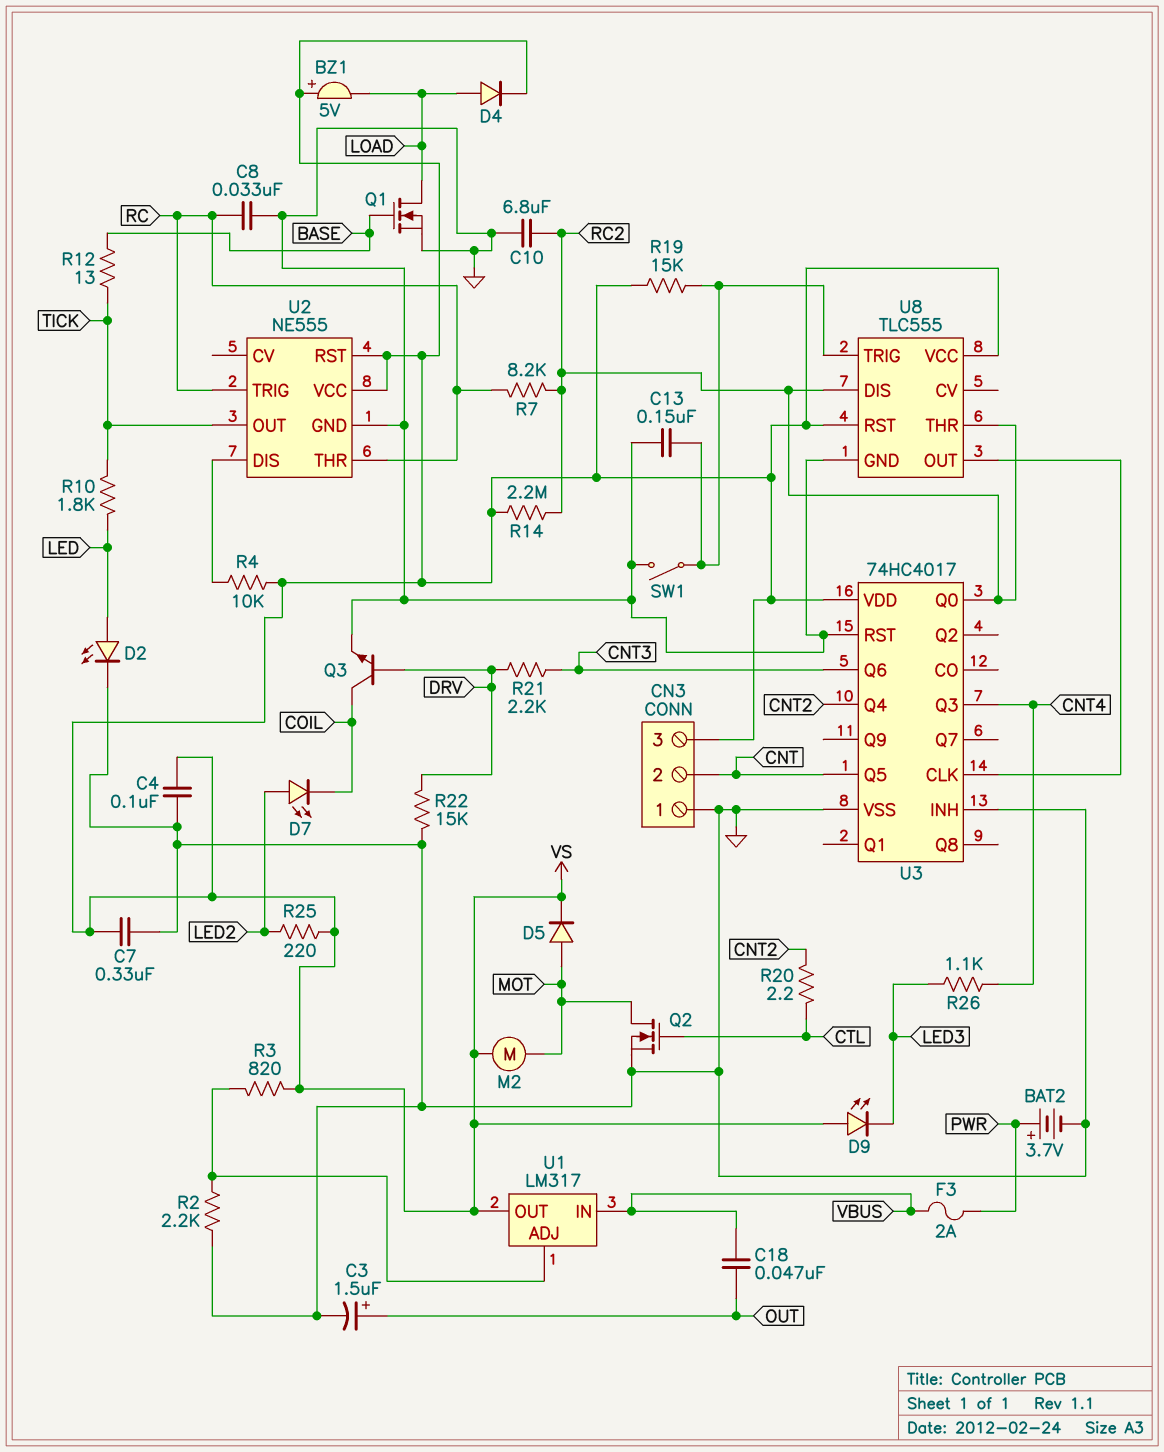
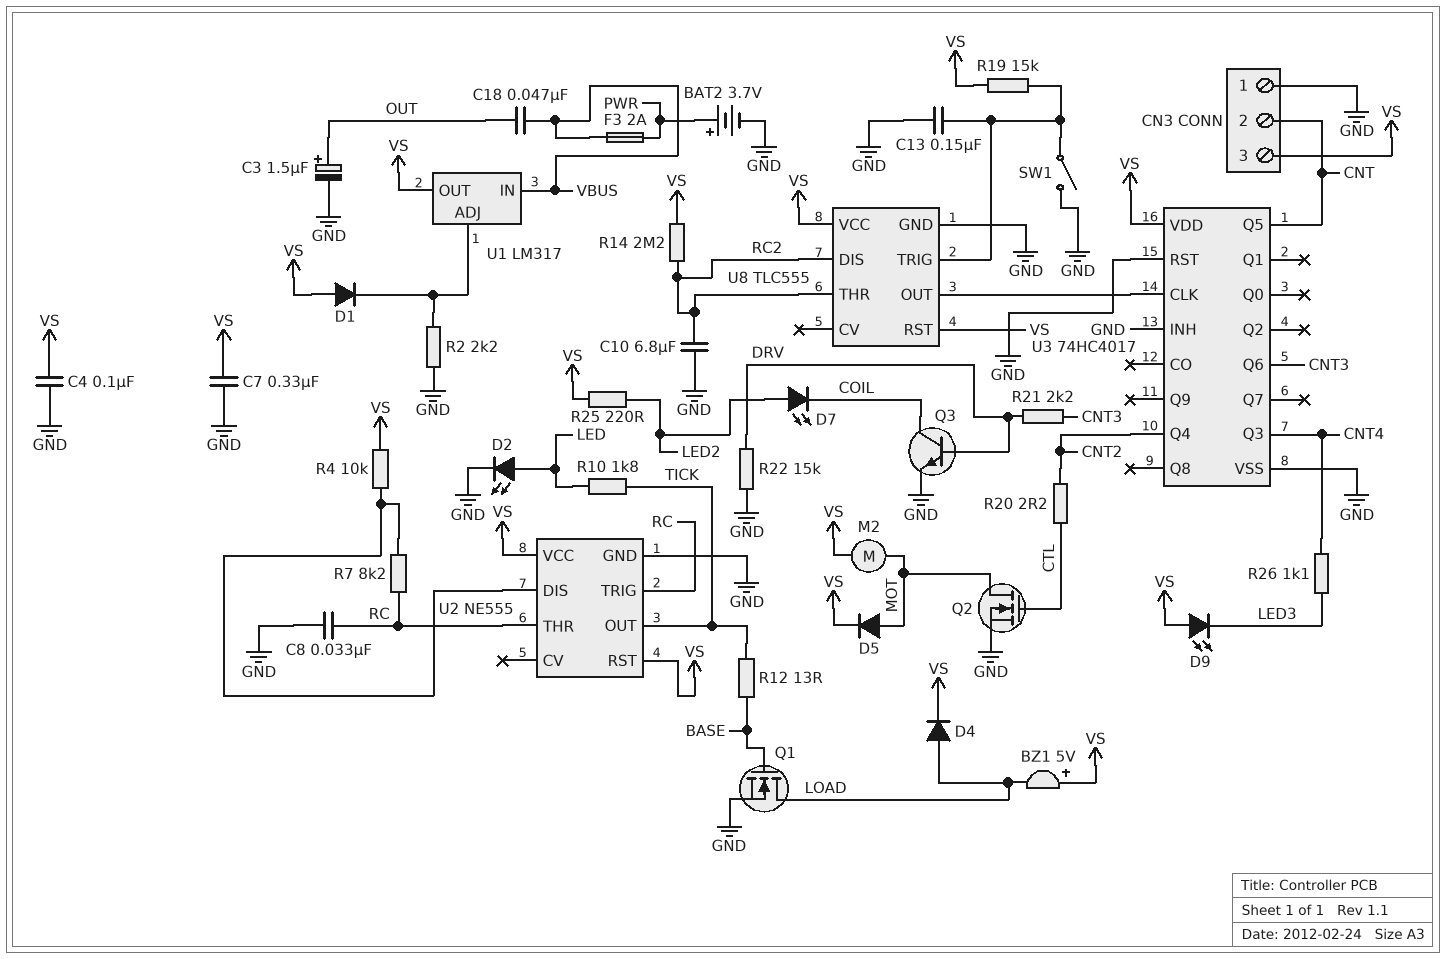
D1: none -> diode (A VS, K U1/ADJ)
R3: 820 (U1/ADJ, VS) -> none
R7: 8.2k (RC, RC2) -> 8.2k (RC, U2/DIS)
U3 pin Q0: RC2 -> none

